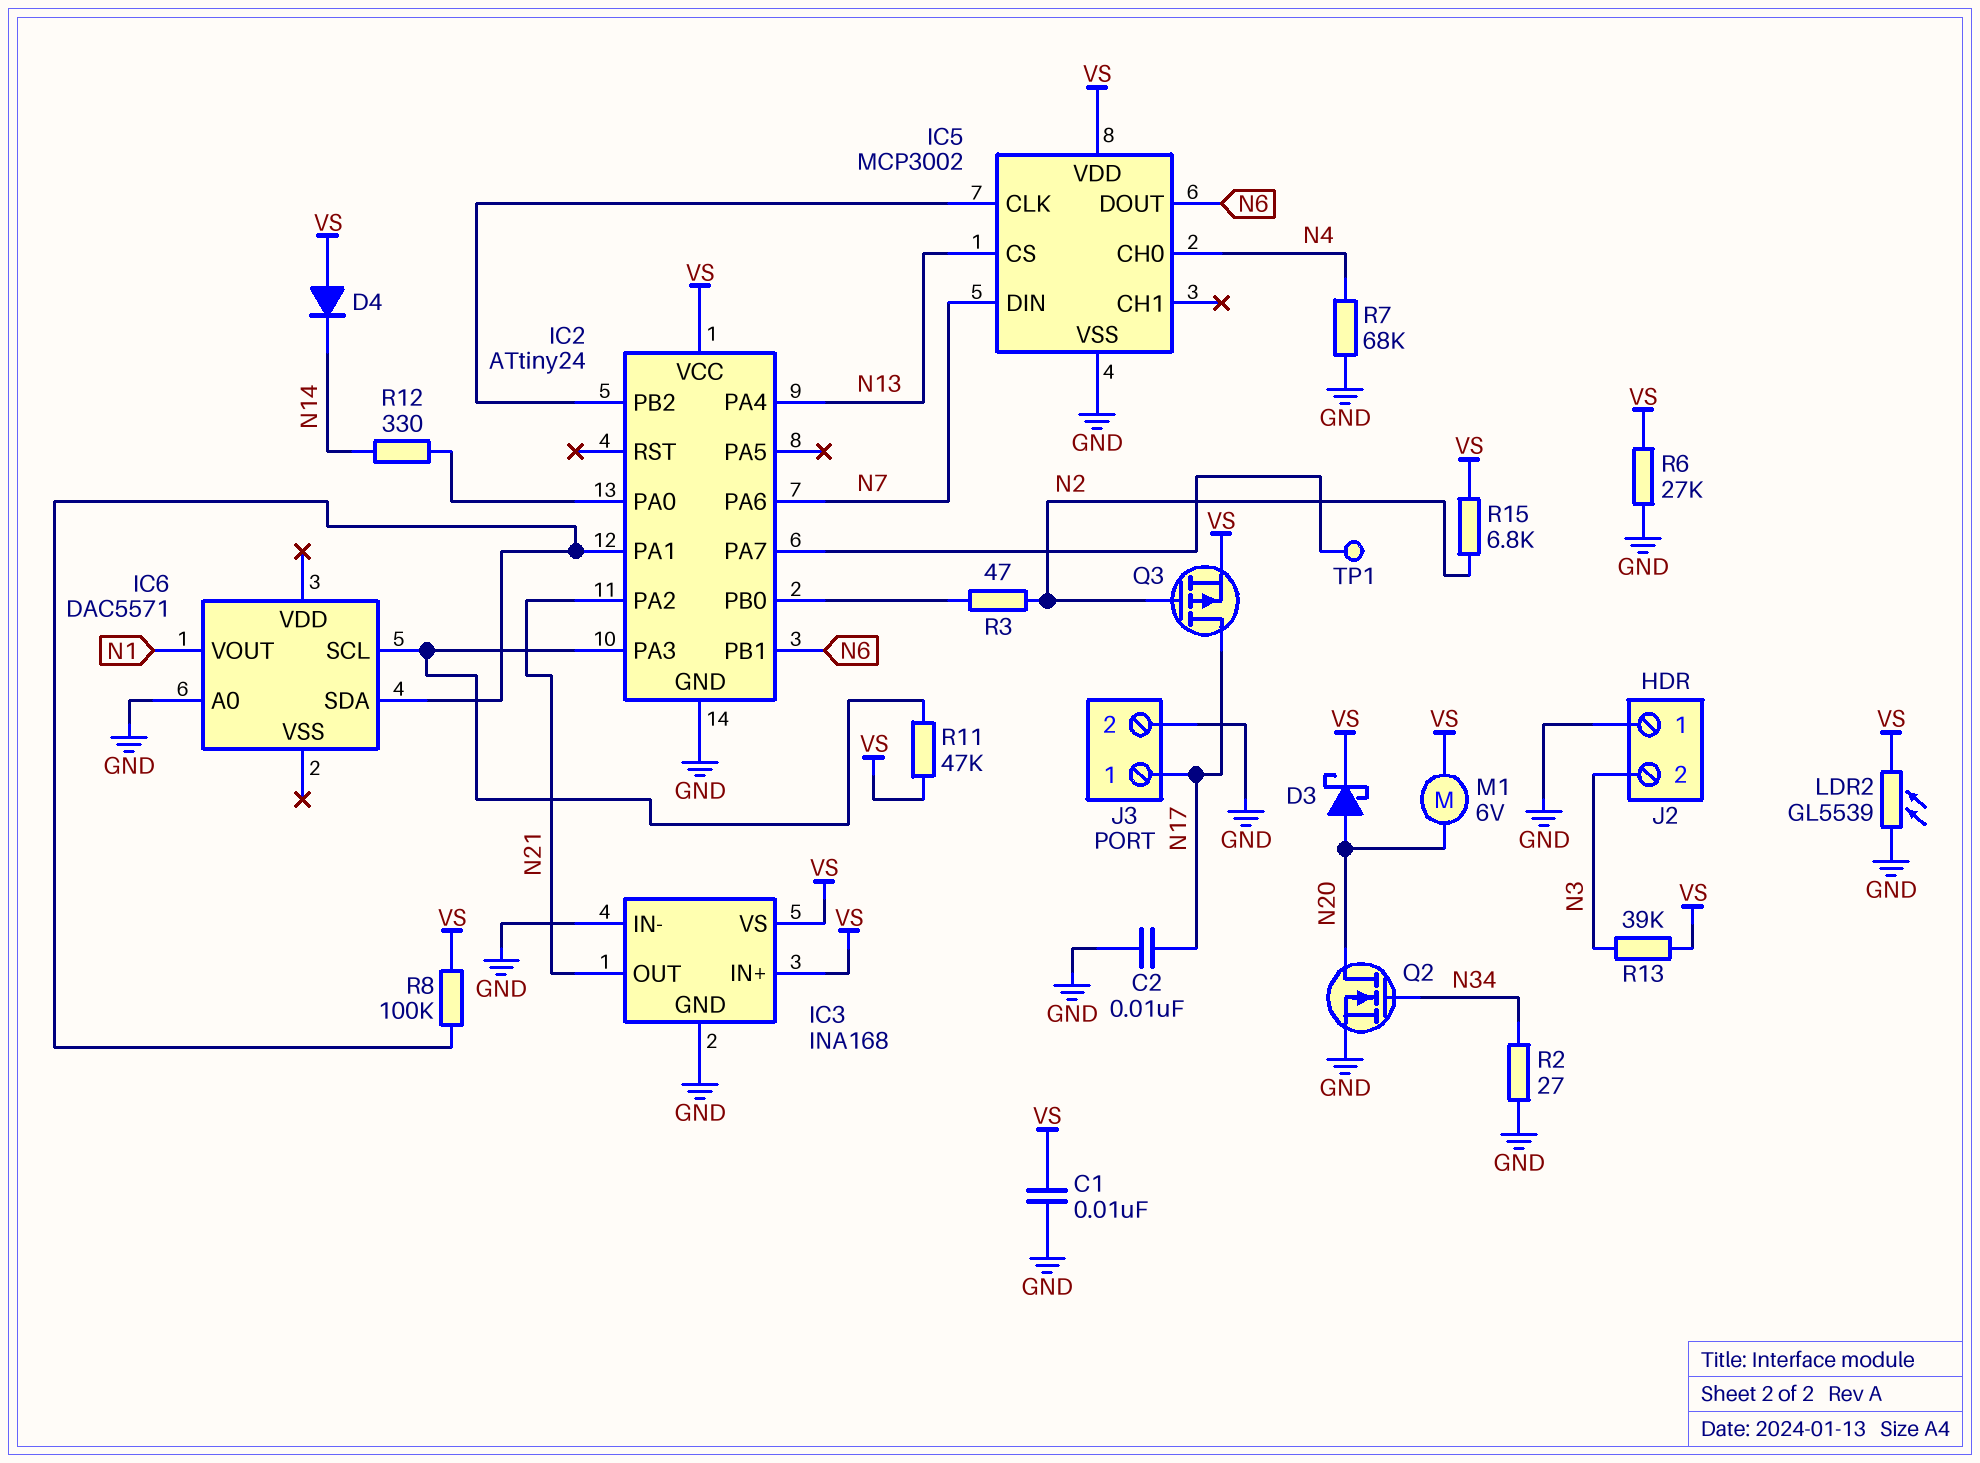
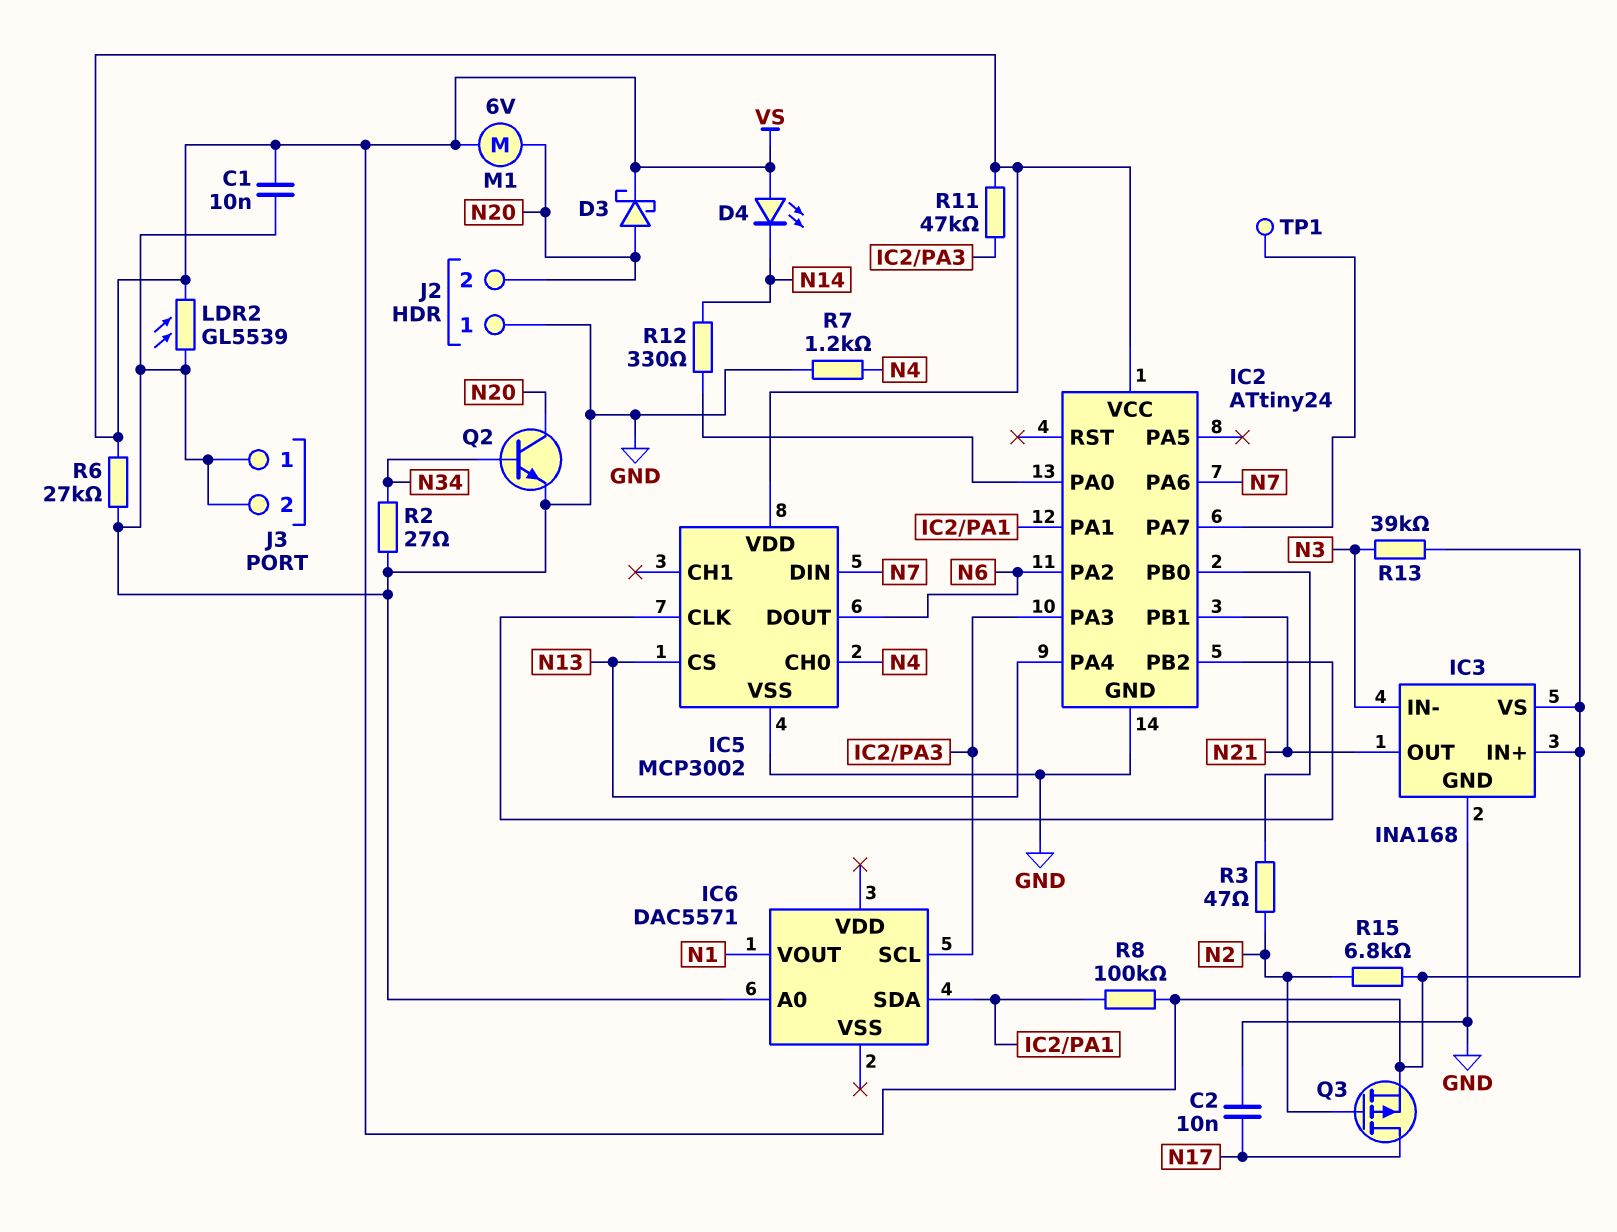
D4: diode (A VS, K N14) -> LED (A VS, K N14)
IC2 pin PA2: N21 -> N6
IC2 pin PB1: N6 -> N21
IC3 pin IN-: GND -> N3
J2 pin 2: N3 -> N20
J3 pin 1: N17 -> GND
Q2: NMOS (G N34, D N20, S GND) -> NPN (B N34, C N20, E GND)
R7: 68k (GND, N4) -> 1.2k (GND, N4)

